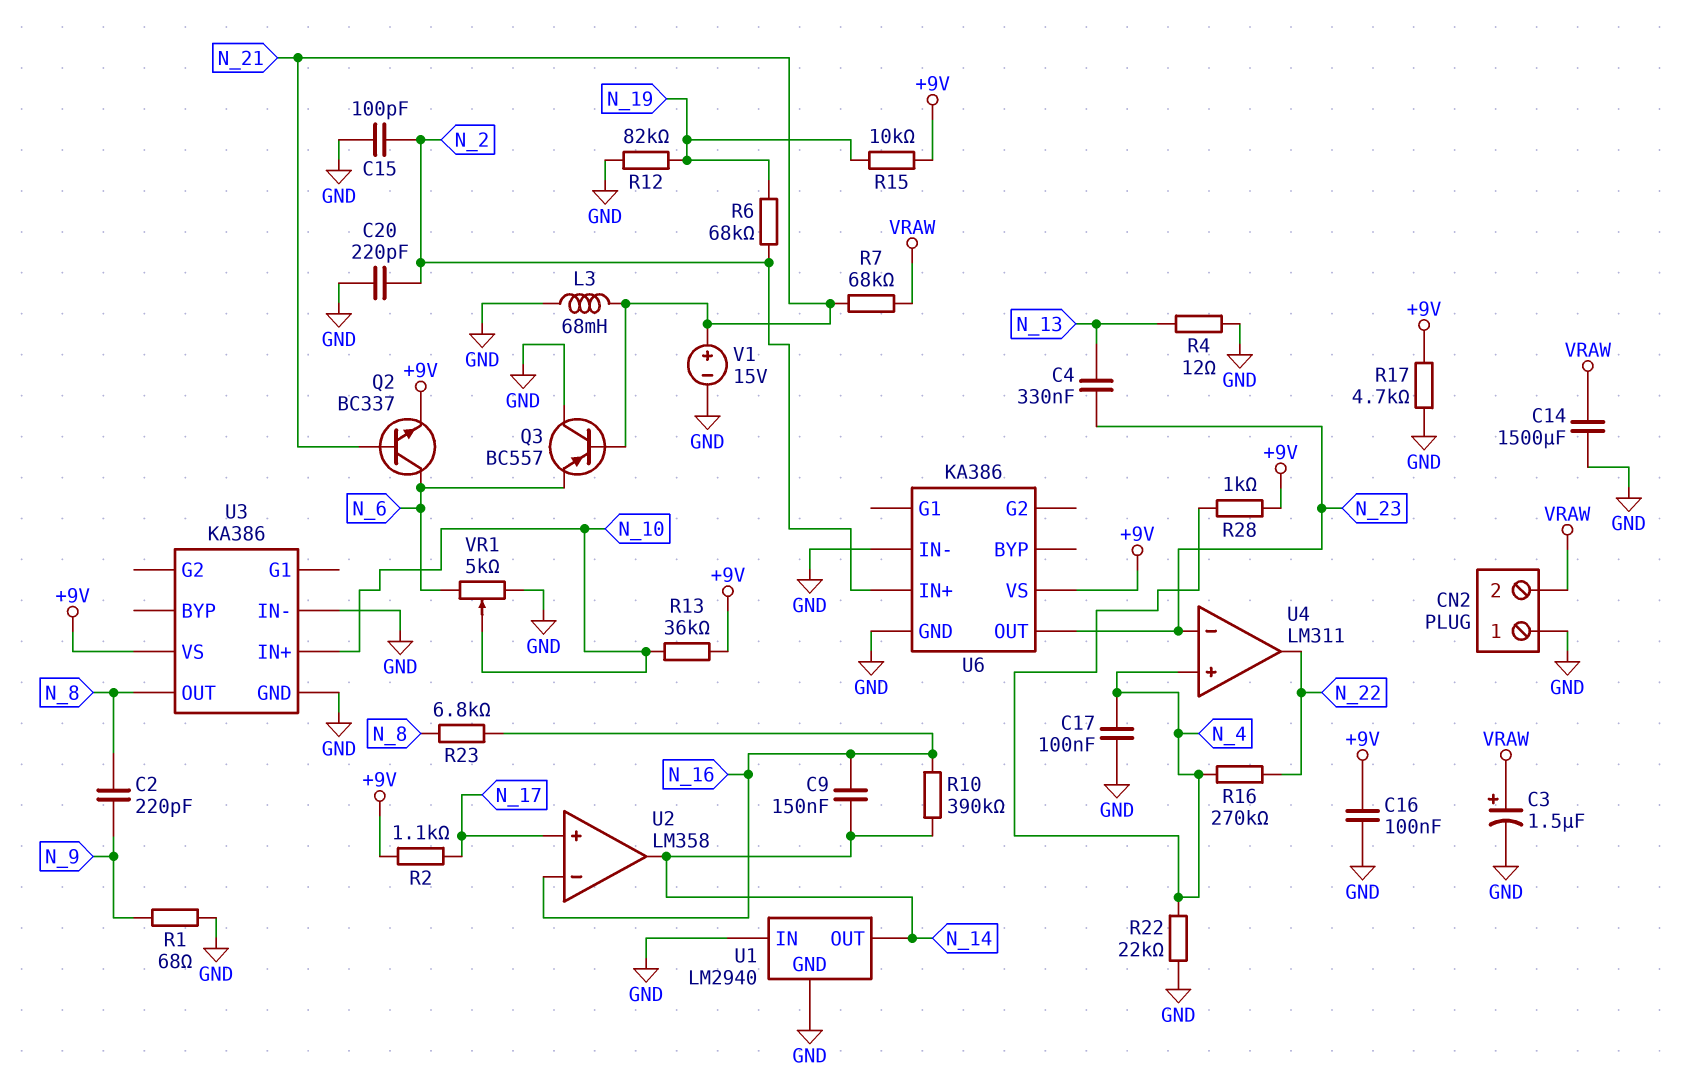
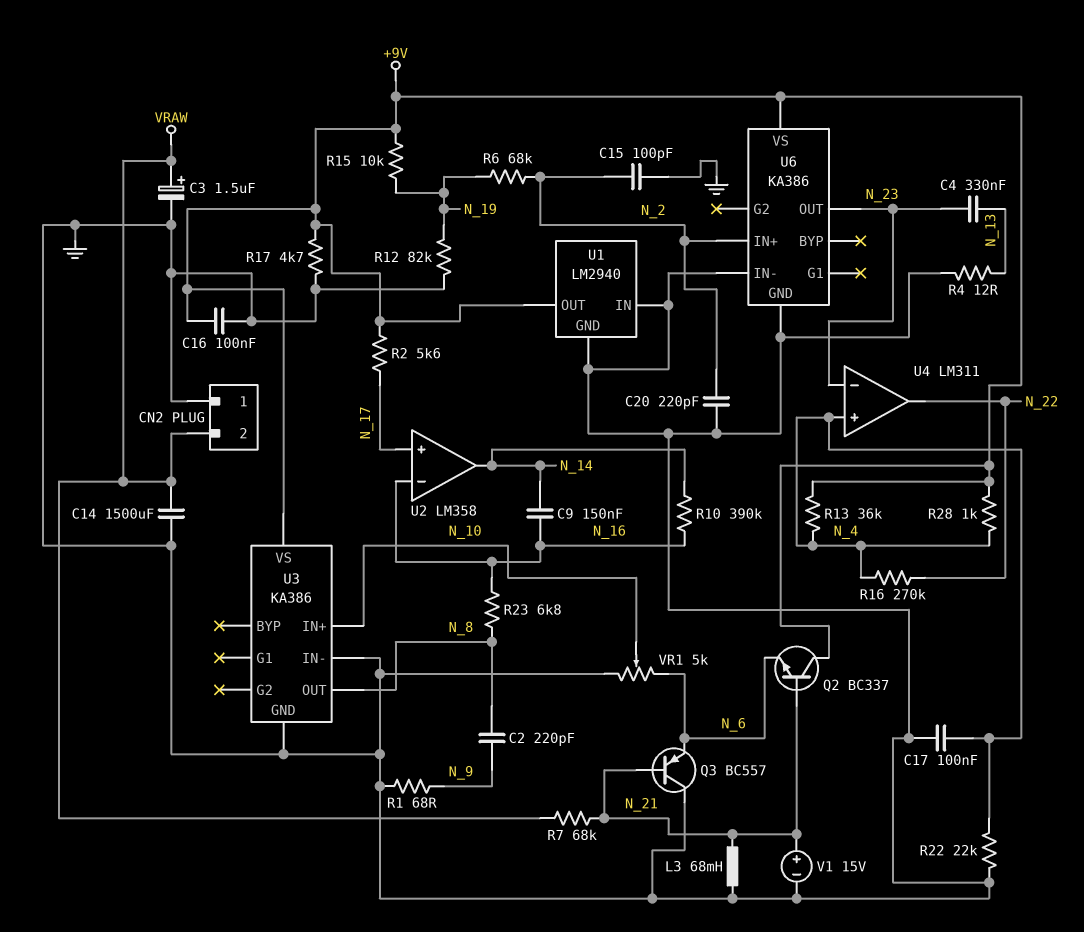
Q2: NPN BC337 (B N_21, C N_6, E +9V) -> NPN BC337 (B N_21, C +9V, E N_6)
R2: 1.1k (+9V, N_17) -> 5.6k (+9V, N_17)
R13: 36k (+9V, N_10) -> 36k (+9V, N_4)
U1 pin OUT: N_14 -> +9V

